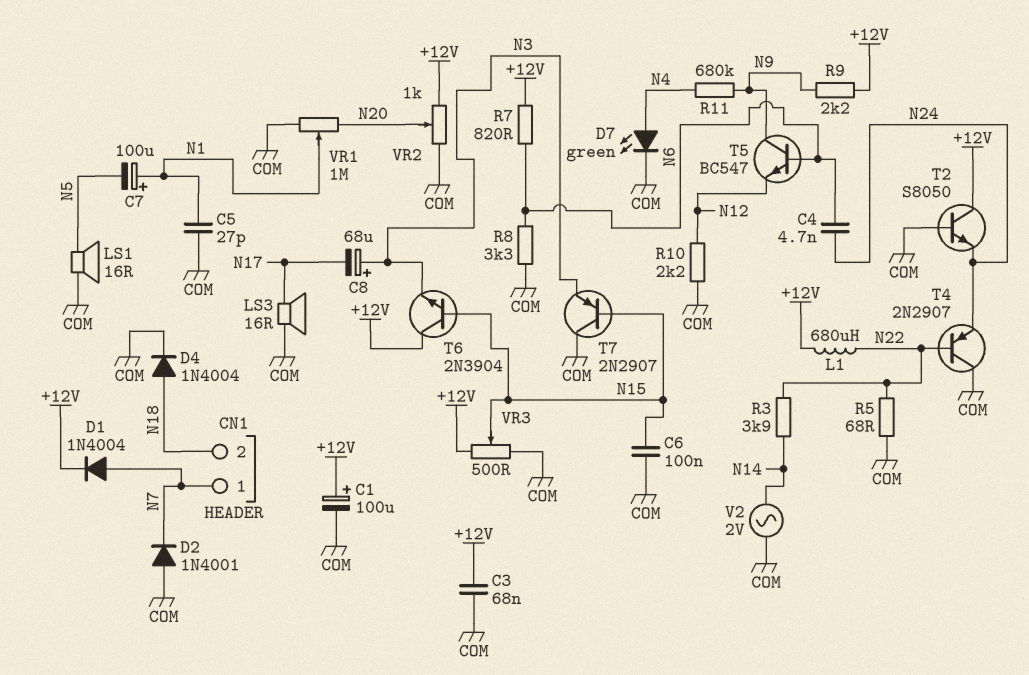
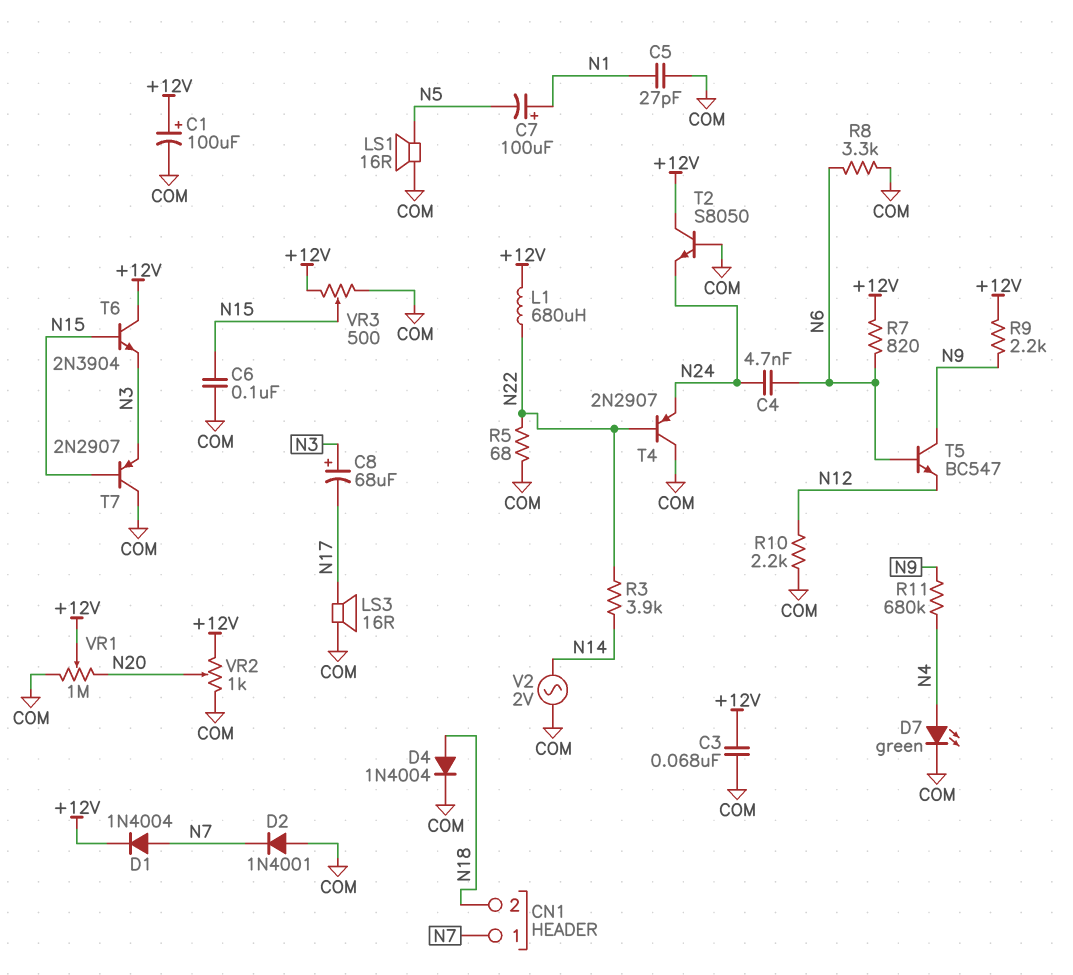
VR1: 1M (COM, N20, wiper N1) -> 1M (COM, N20, wiper +12V)

